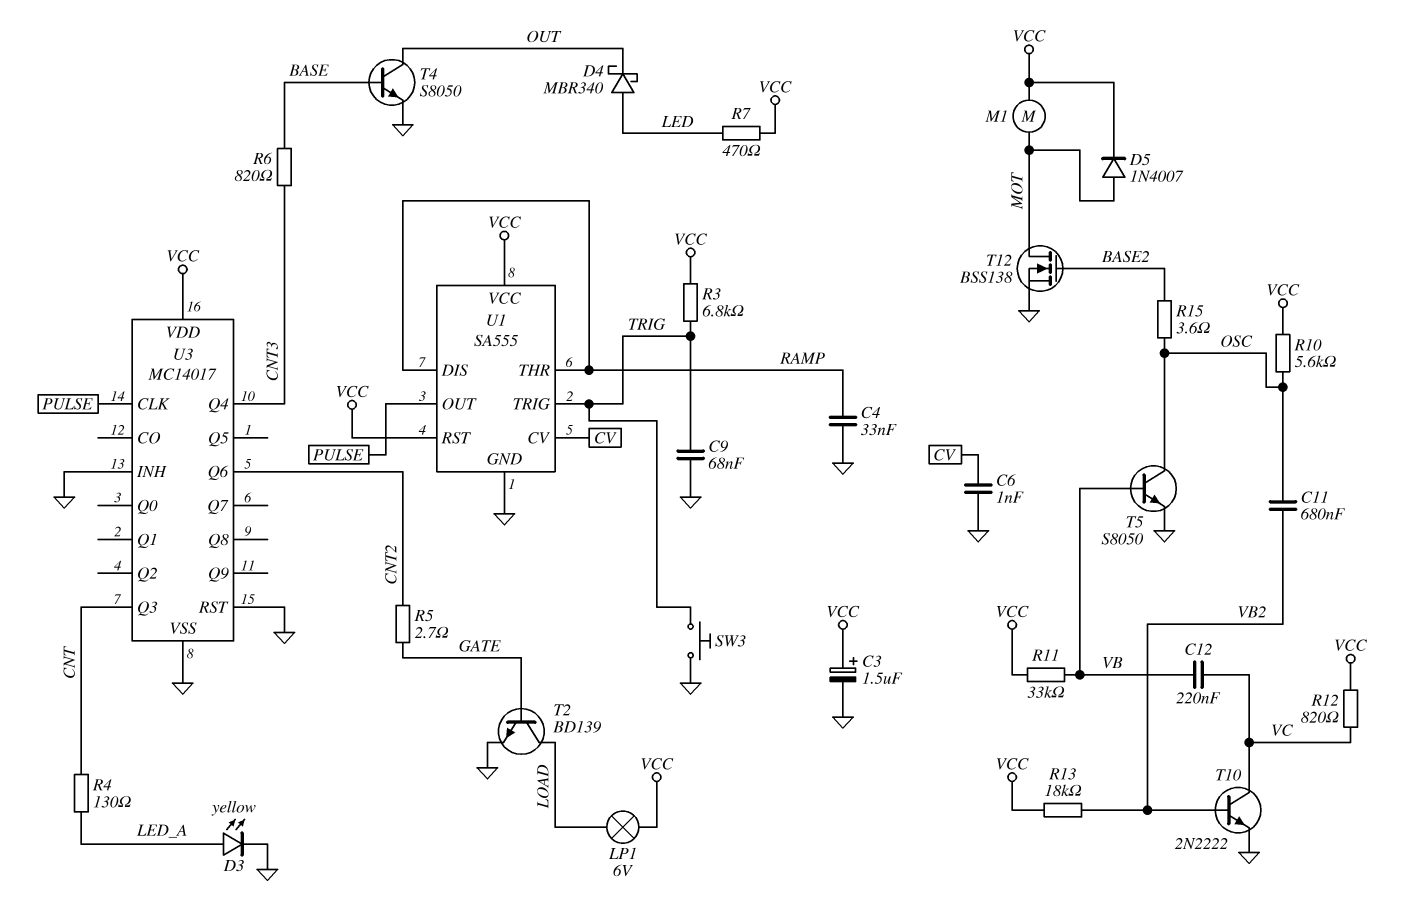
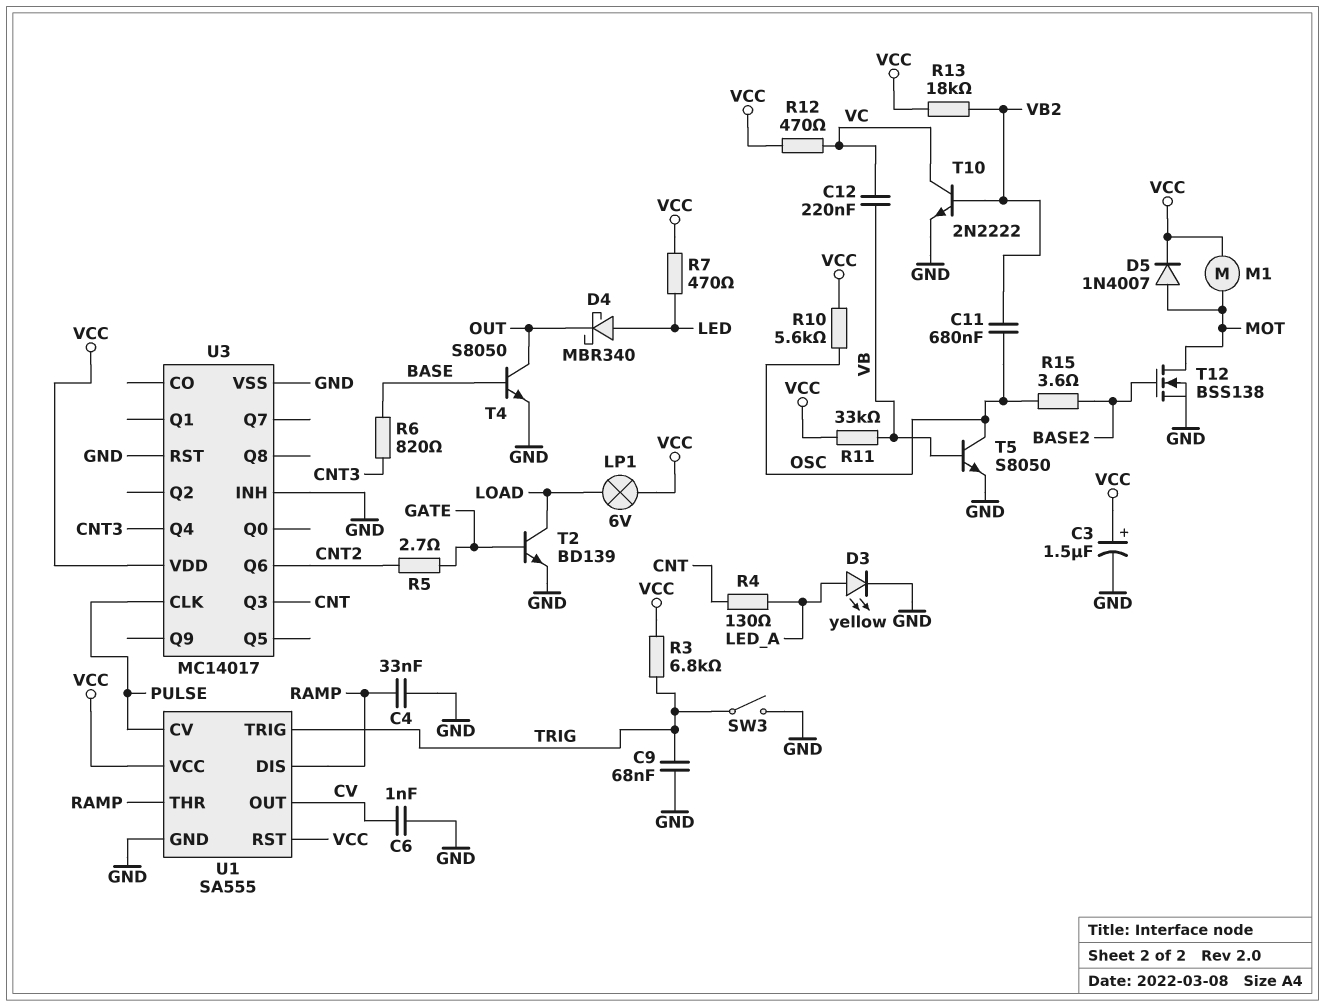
R12: 820 (VC, VCC) -> 470 (VC, VCC)
SW3: button (GND, TRIG) -> switch (GND, TRIG)
U1 pin CV: CV -> PULSE
U1 pin OUT: PULSE -> CV

